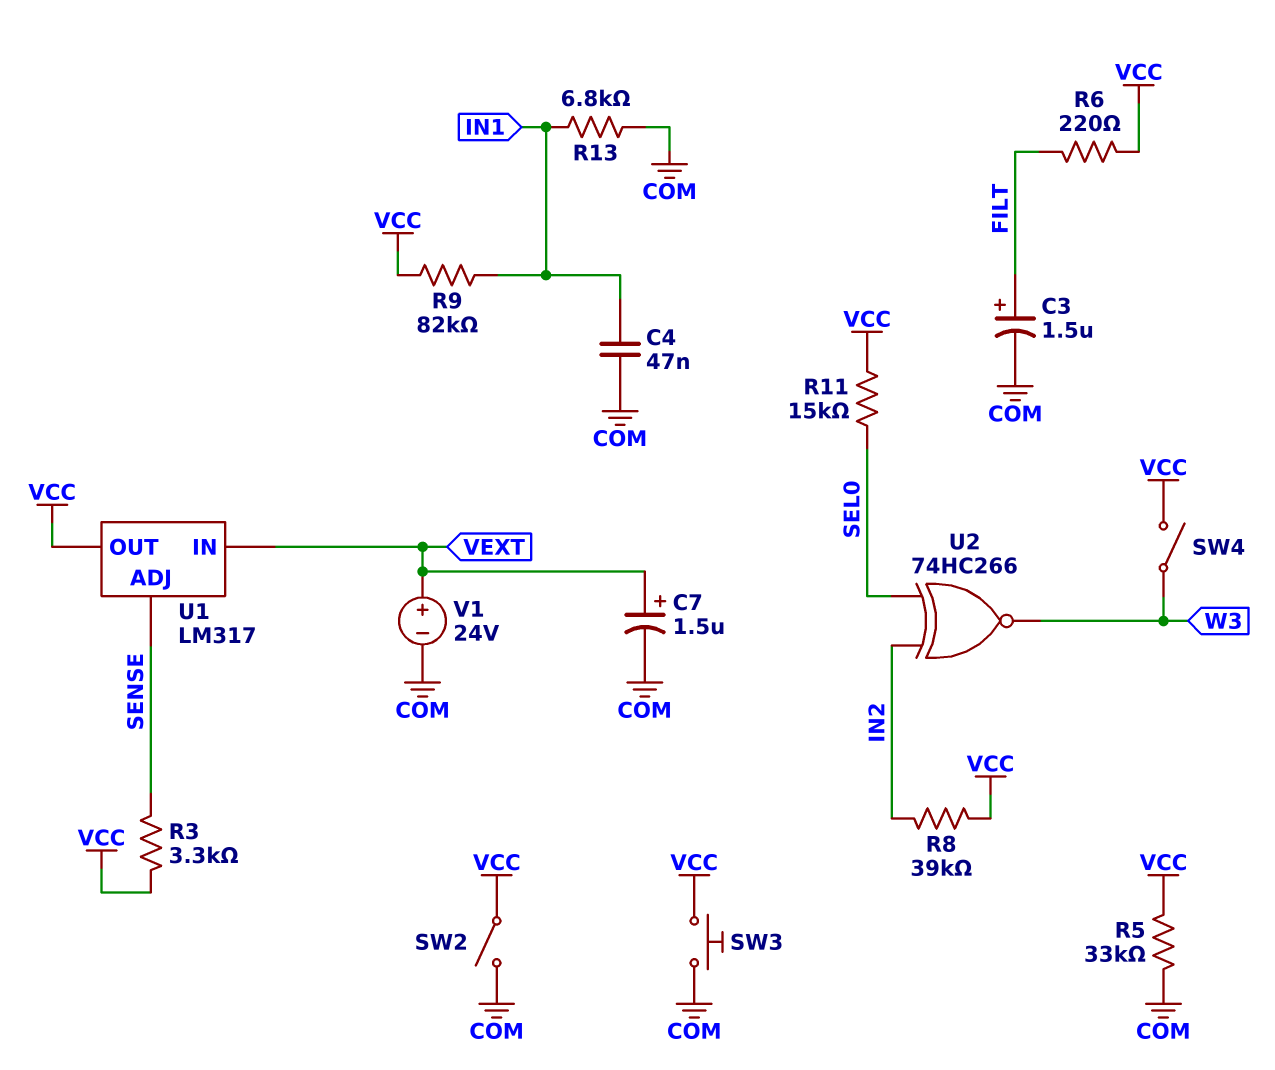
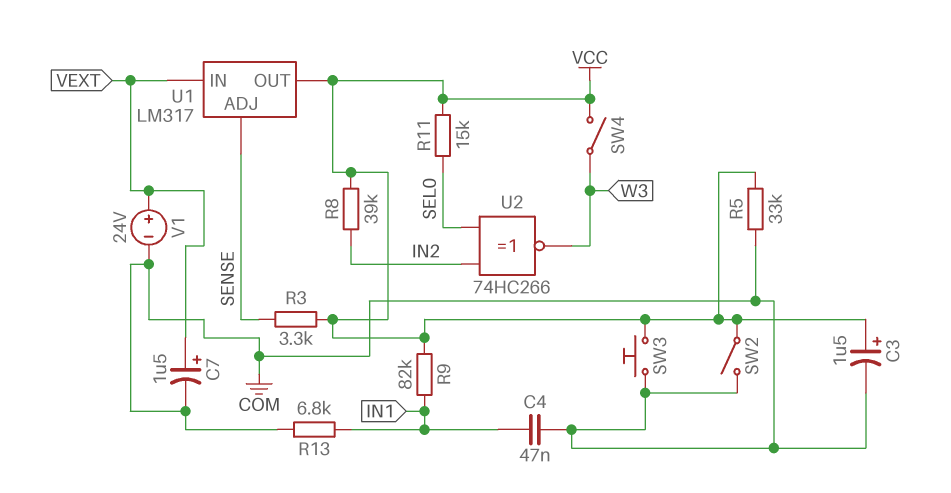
C3: 1.5uF (plus FILT, minus COM) -> 1.5uF (plus VCC, minus COM)
R6: 220 (FILT, VCC) -> none

